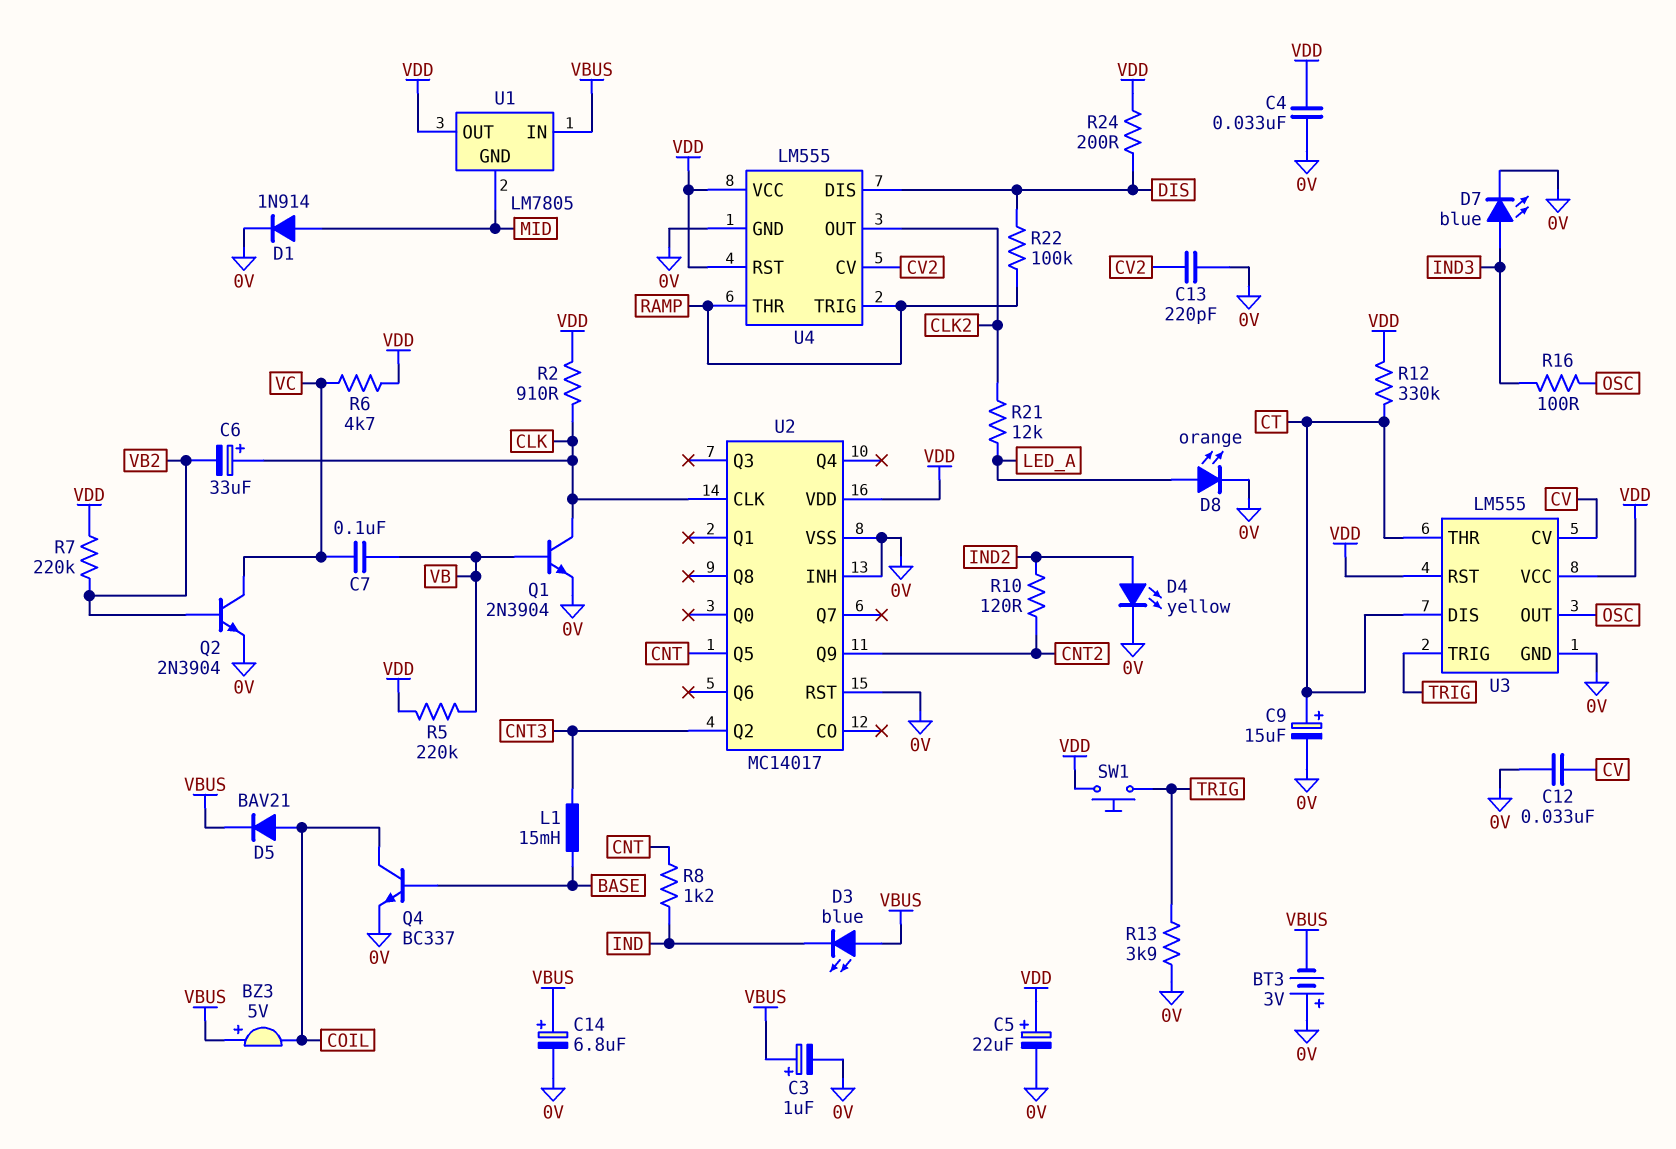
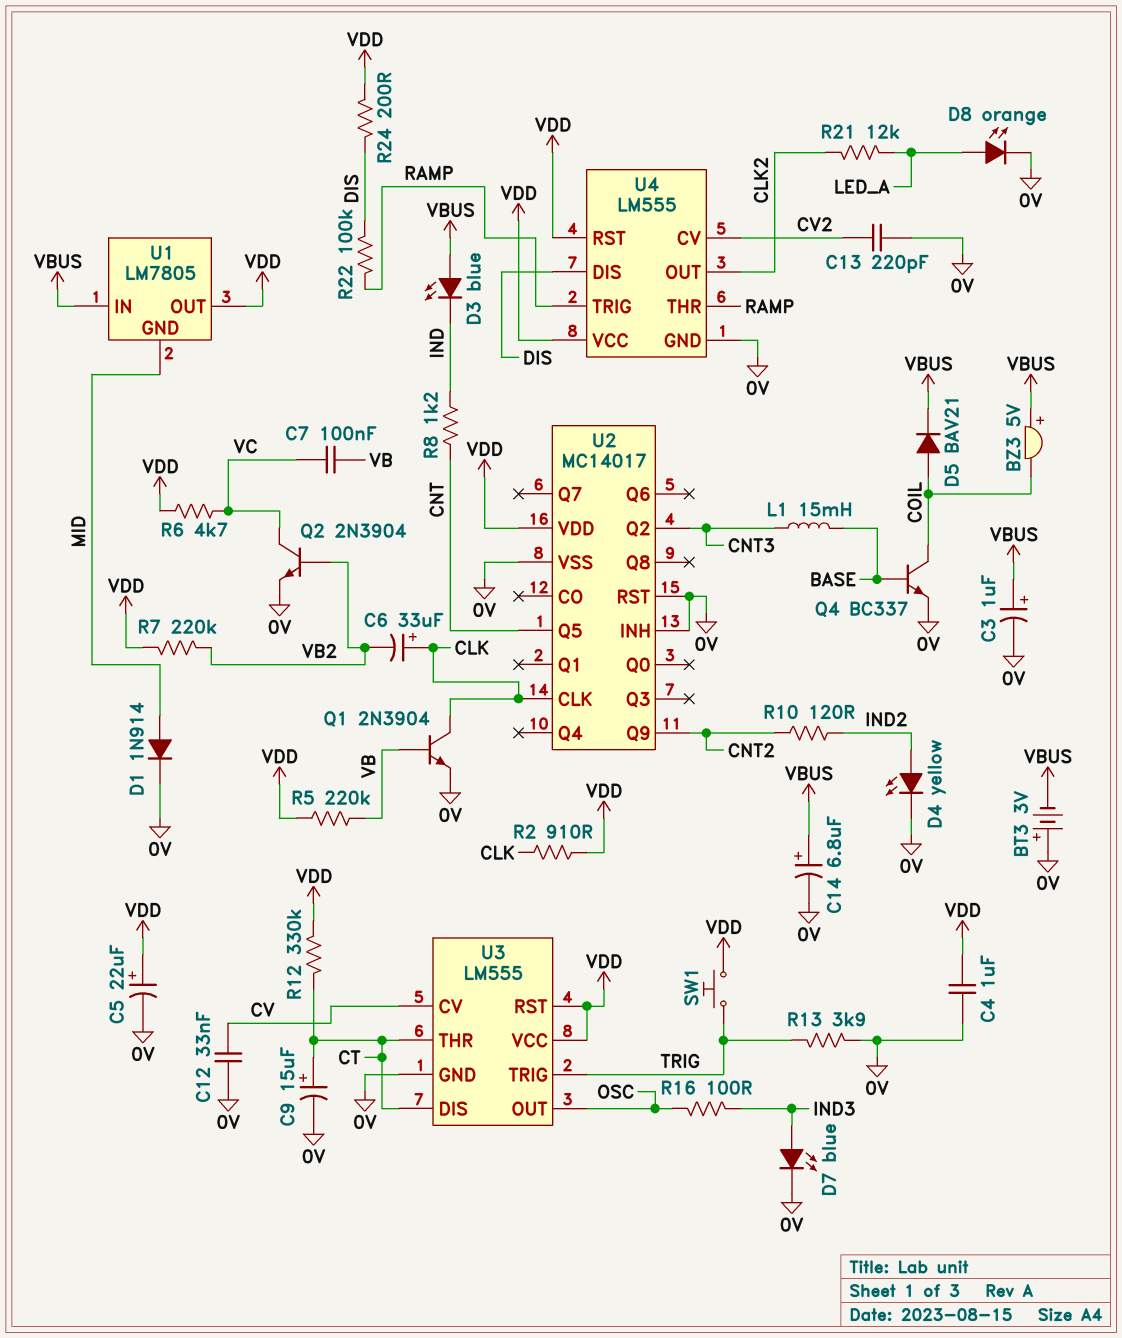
C4: 33nF (0V, VDD) -> 1uF (0V, VDD)

